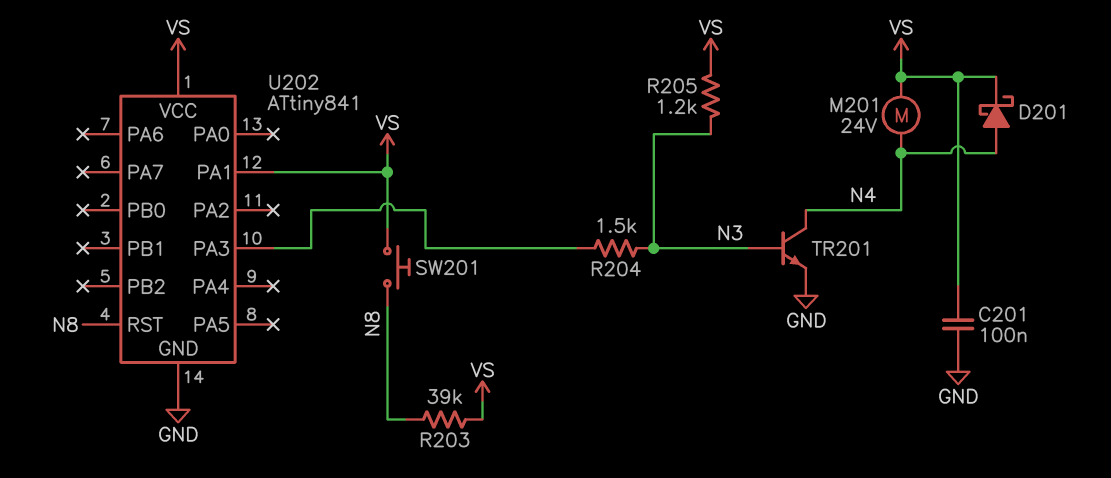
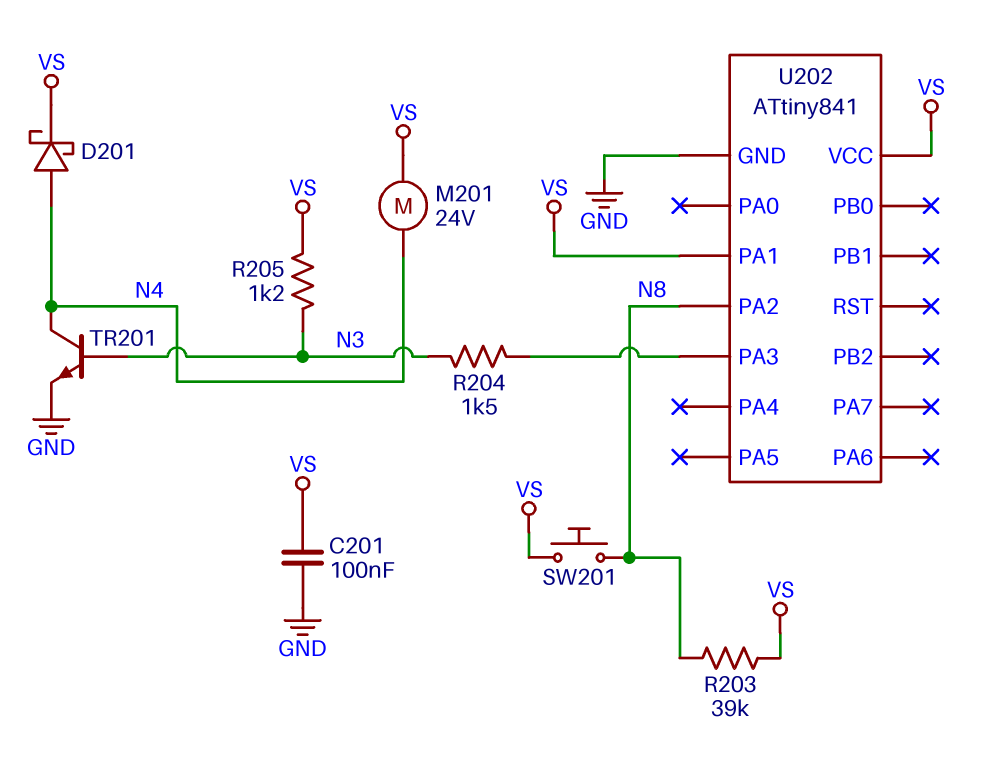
U202 pin PA2: none -> N8
U202 pin RST: N8 -> none

